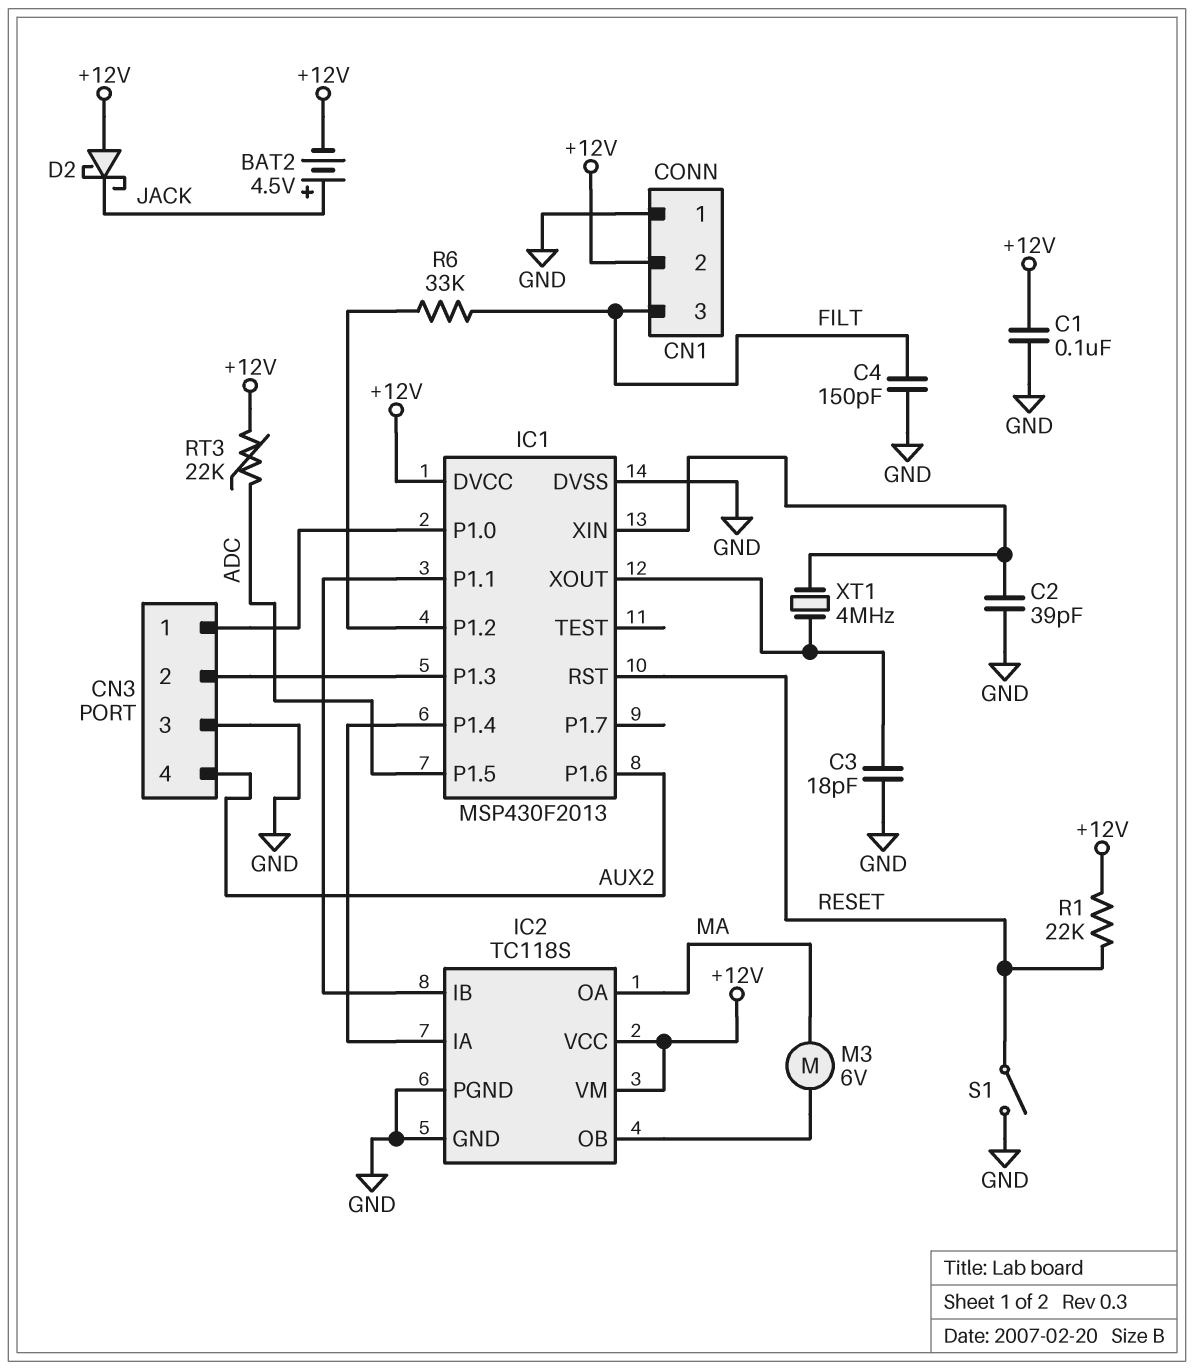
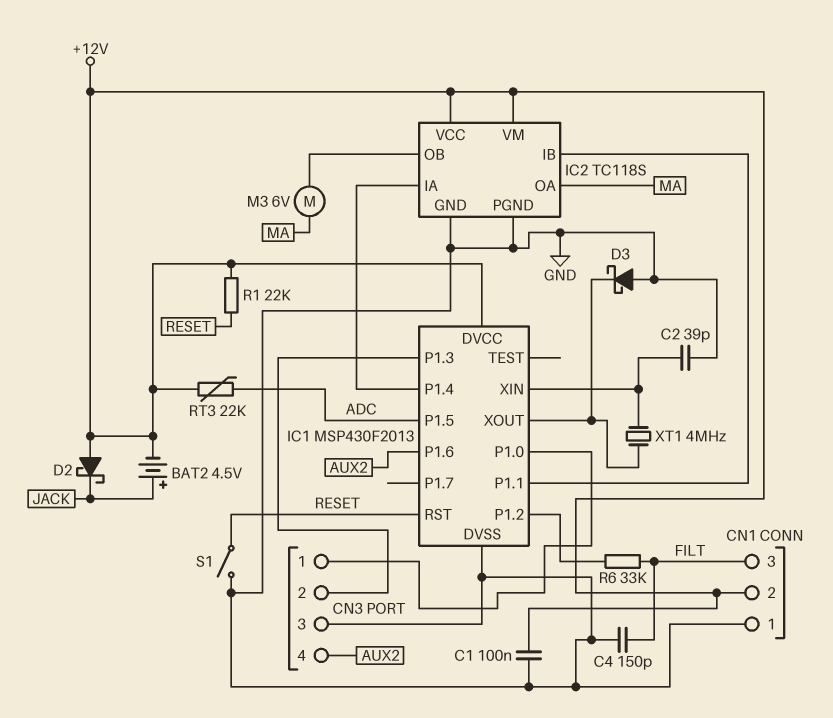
C3: 18pF (GND, IC1/XOUT) -> none
D3: none -> schottky (A GND, K IC1/XOUT)

